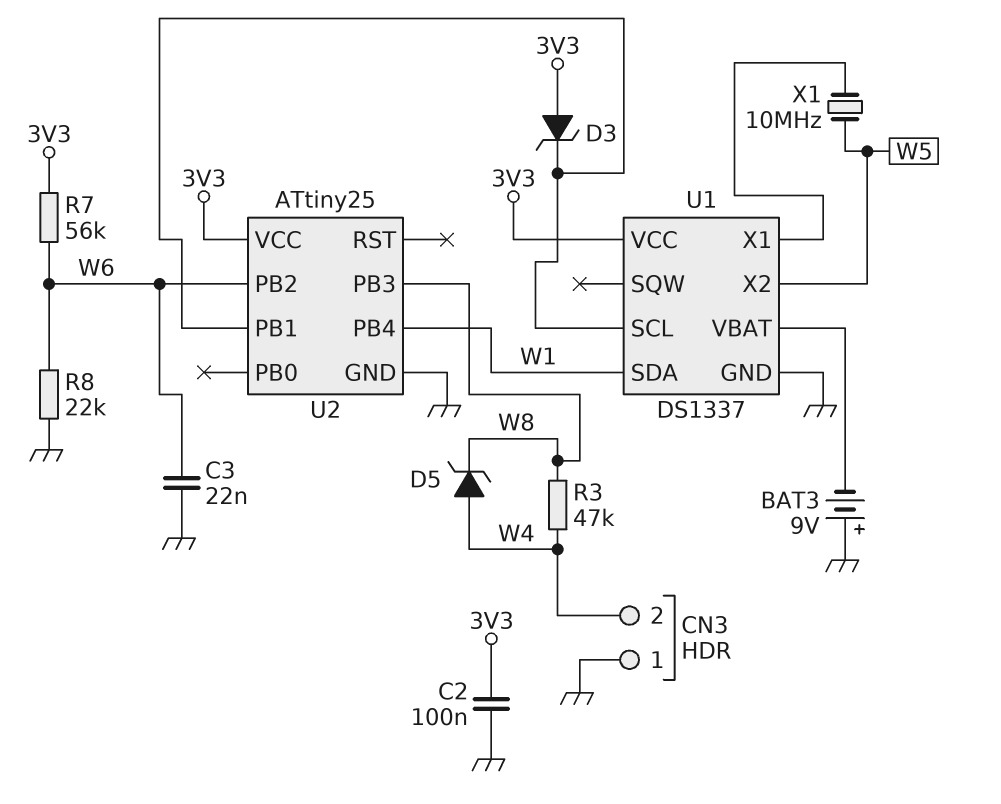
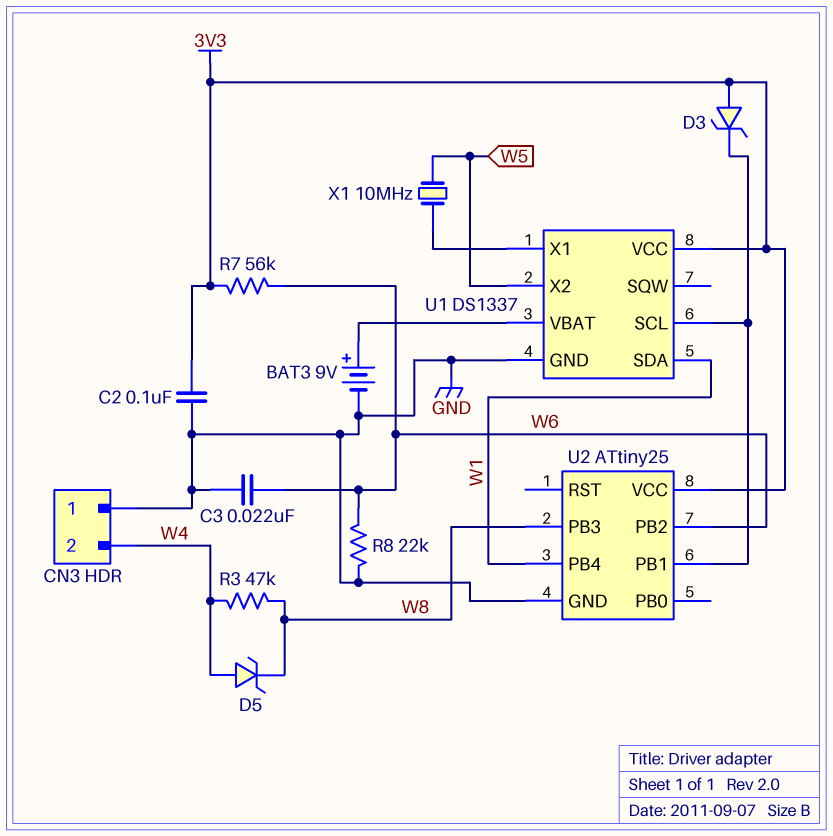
BAT3: 9V (plus GND, minus U1/VBAT) -> 9V (plus U1/VBAT, minus GND)

